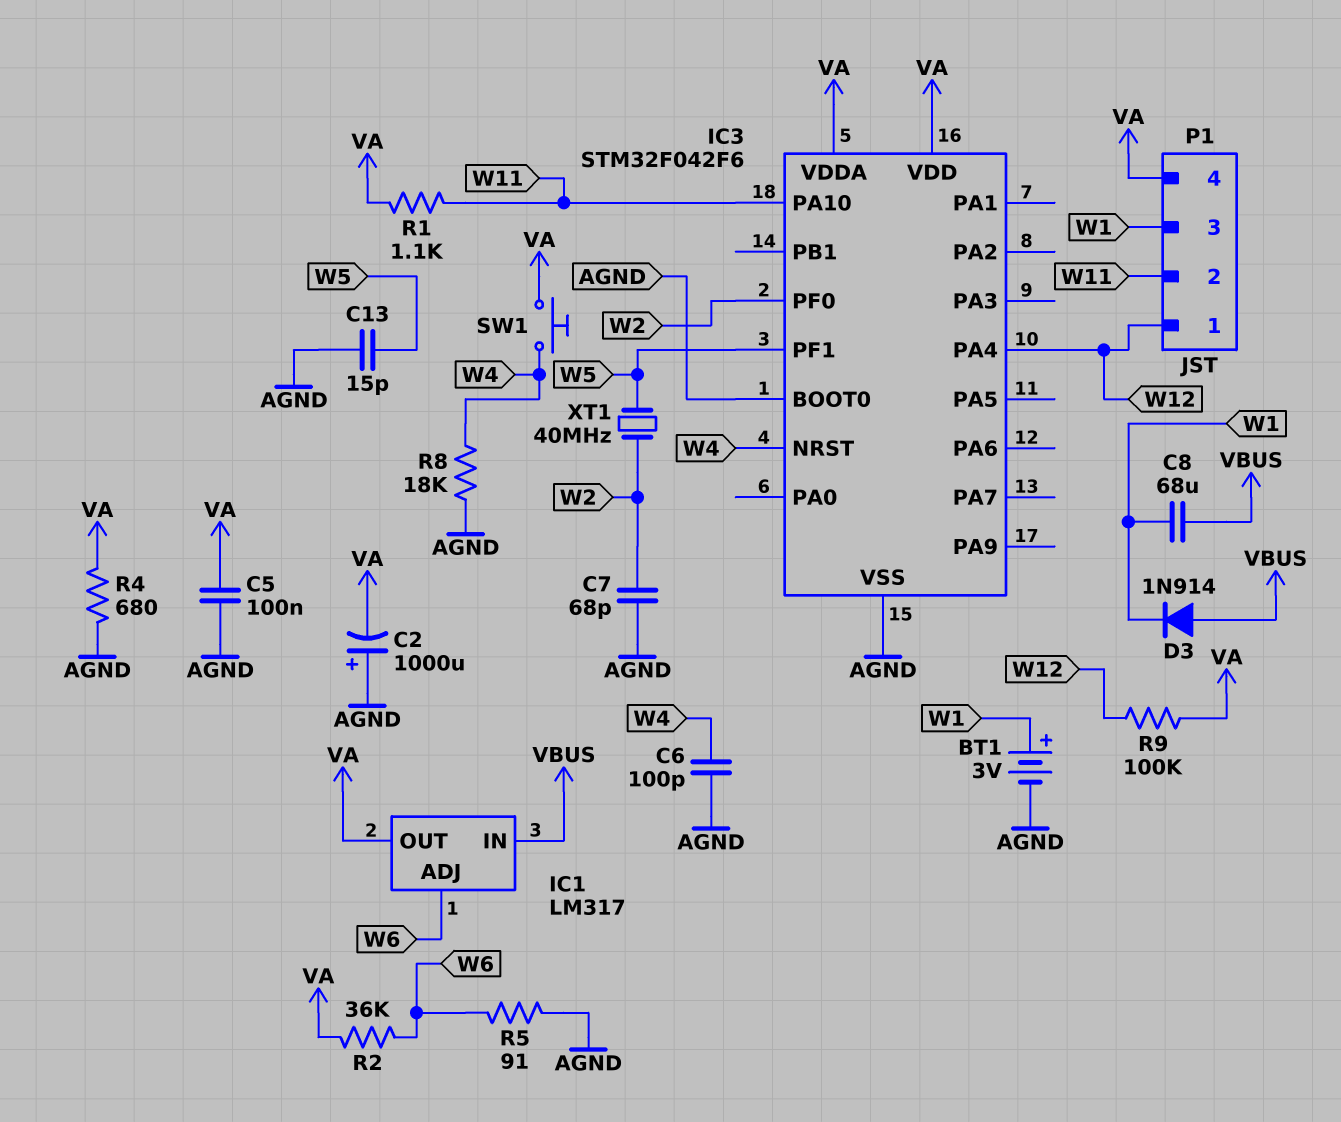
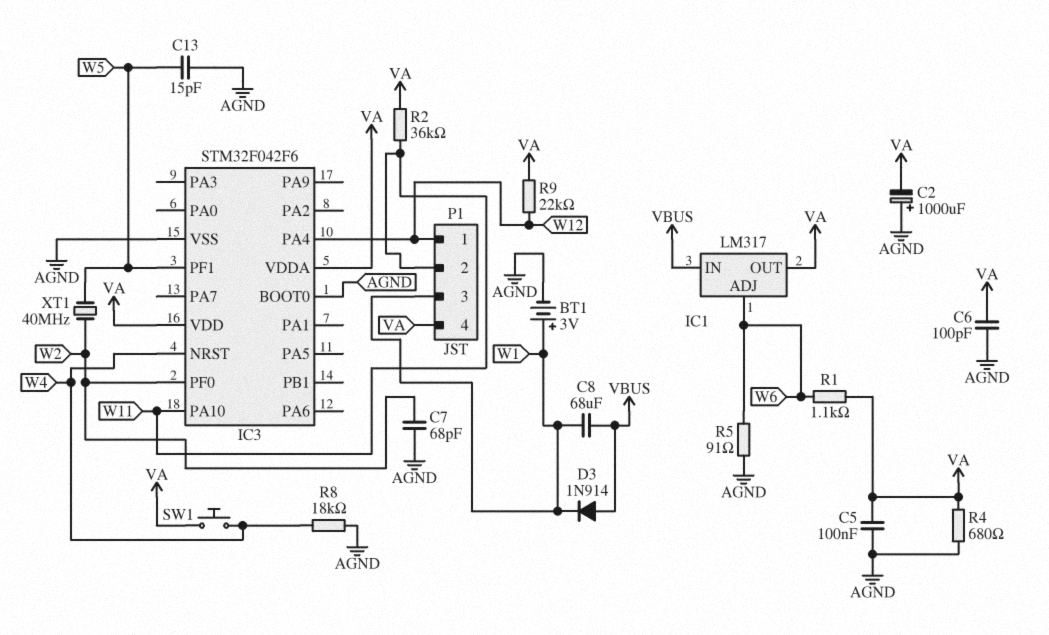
C6: 100pF (AGND, W4) -> 100pF (AGND, VA)
R1: 1.1k (VA, W11) -> 1.1k (VA, W6)
R2: 36k (VA, W6) -> 36k (VA, W11)
R9: 100k (VA, W12) -> 22k (VA, W12)

